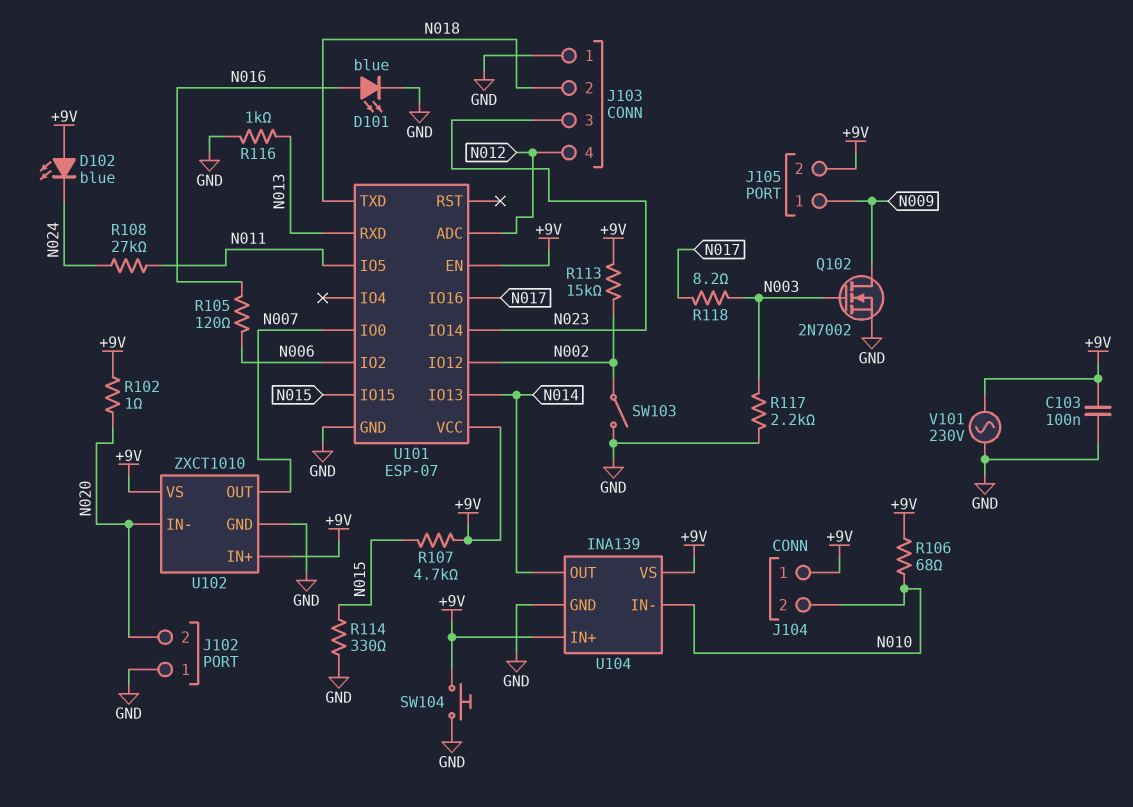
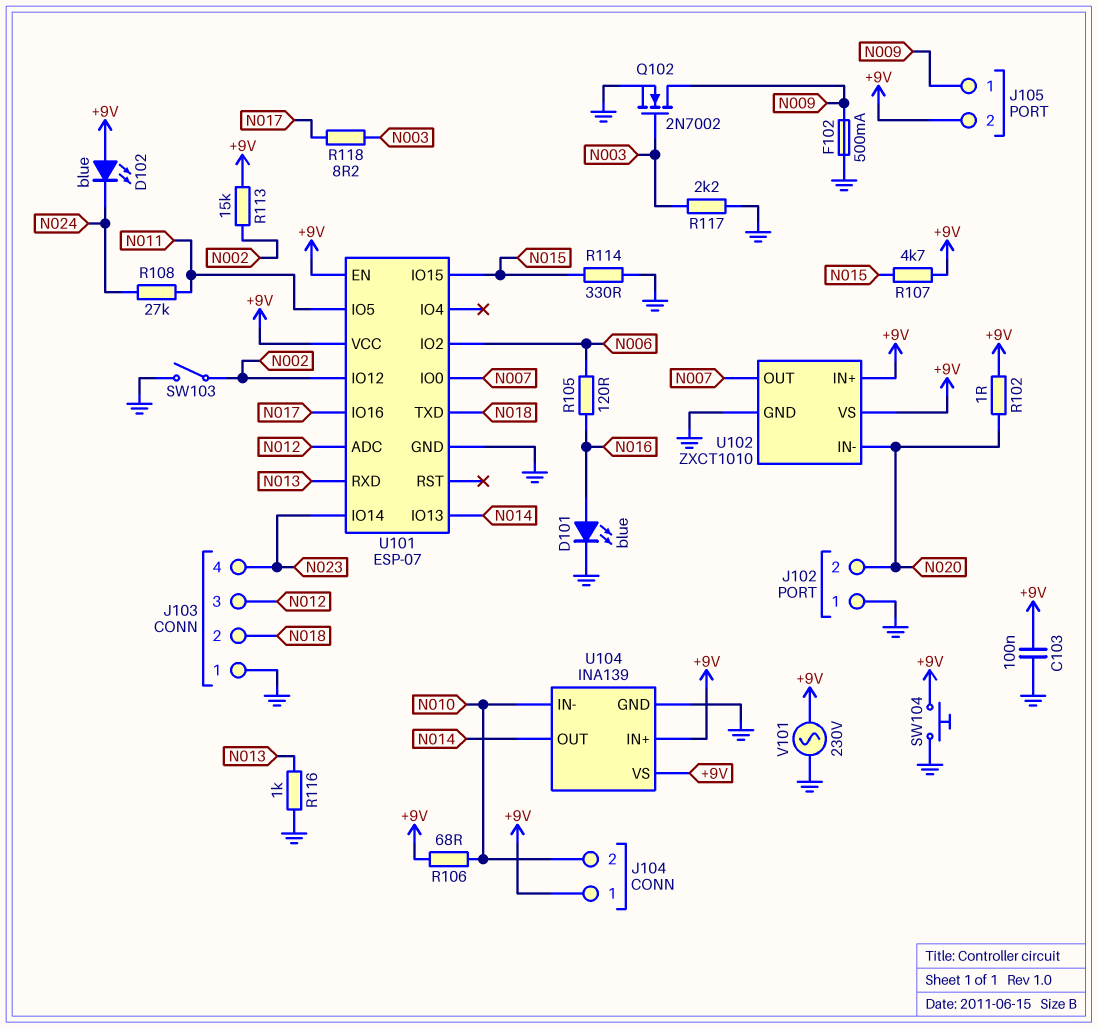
F102: none -> 500mA (GND, N009)
J103 pin 3: N023 -> N012
J103 pin 4: N012 -> N023

